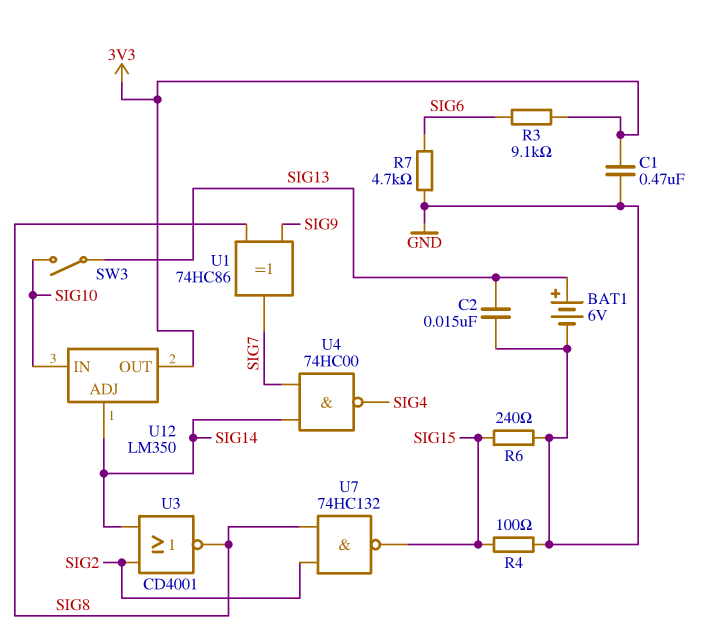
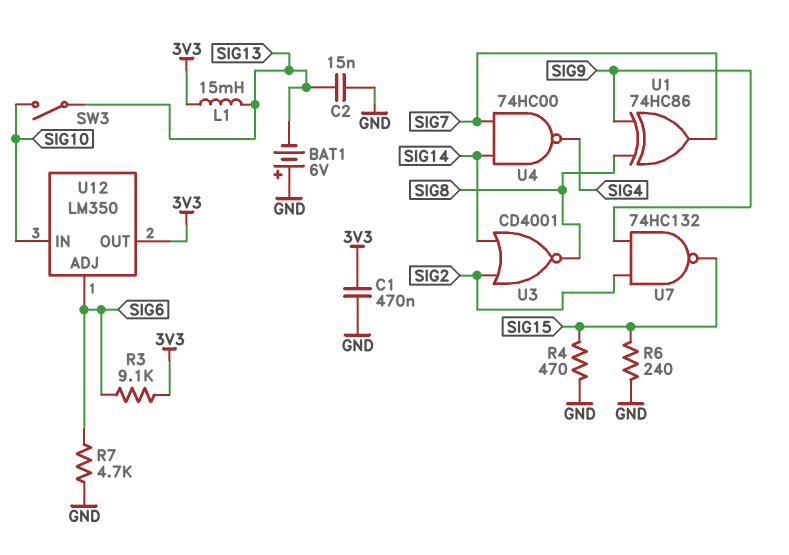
BAT1: 6V (plus SIG13, minus GND) -> 6V (plus GND, minus SIG13)
L1: none -> 15mH (3V3, SIG13)
R4: 100 (GND, SIG15) -> 470 (GND, SIG15)
U7: NAND 74HC132 (in SIG2, in SIG8, out SIG15) -> NAND 74HC132 (in SIG2, in SIG9, out SIG15)
U12 pin ADJ: SIG14 -> SIG6

